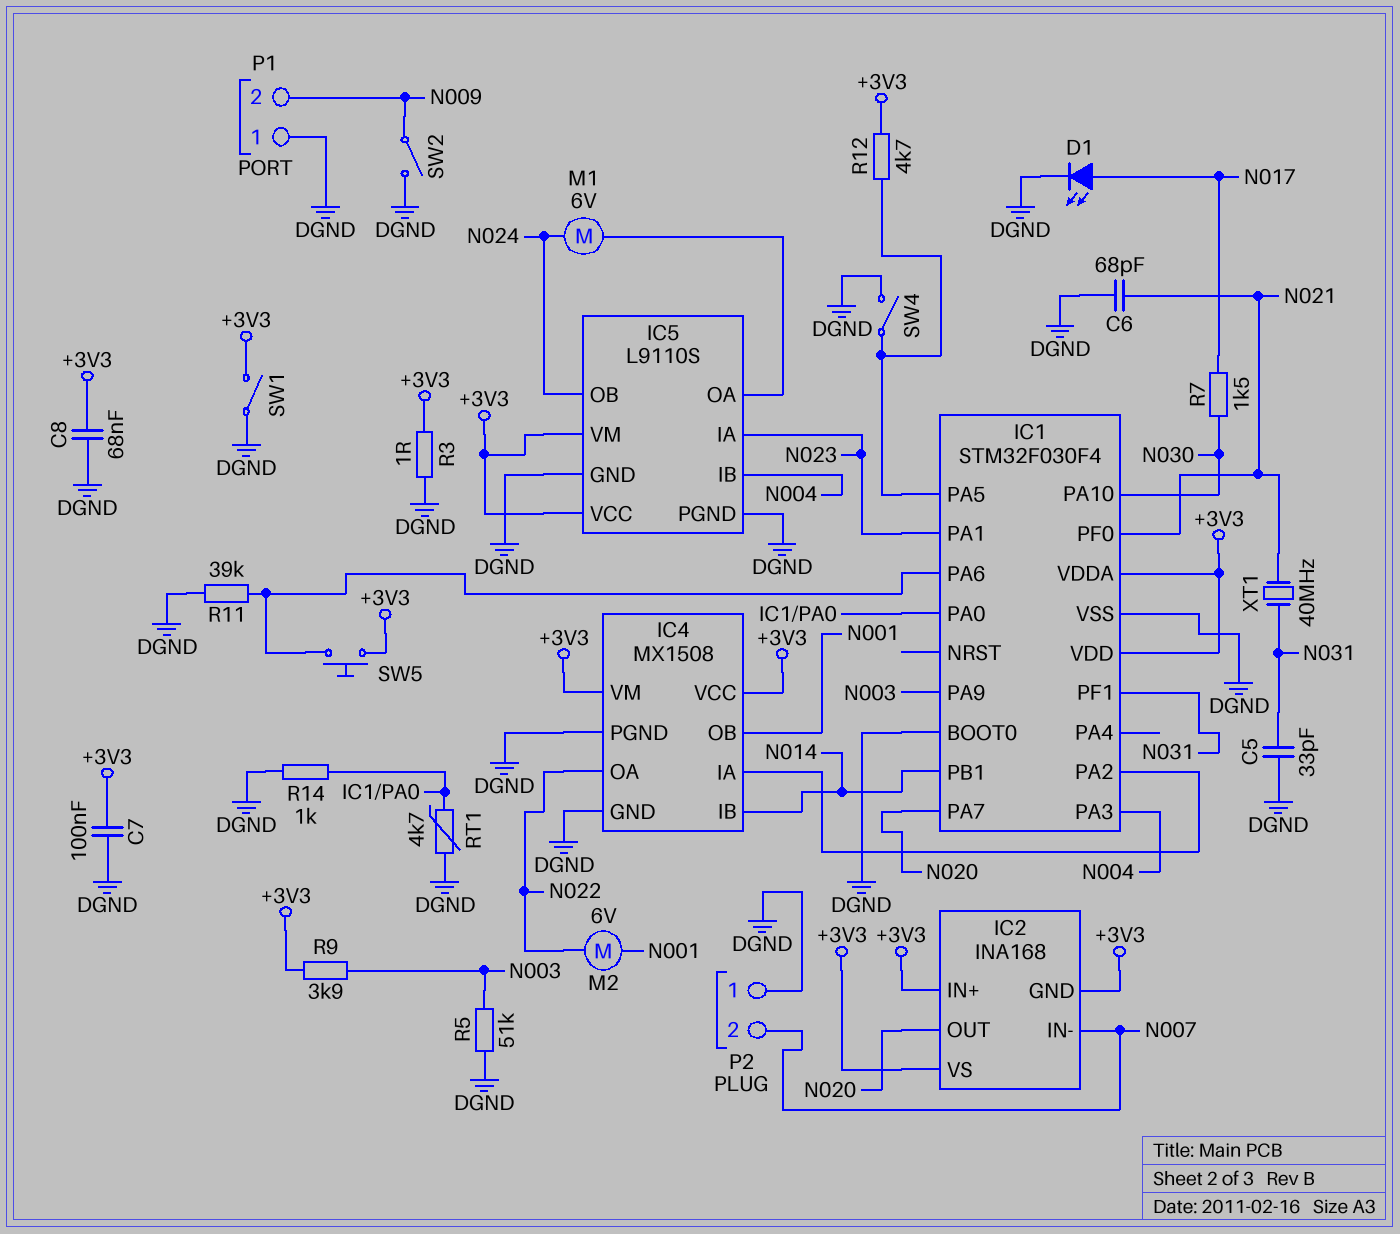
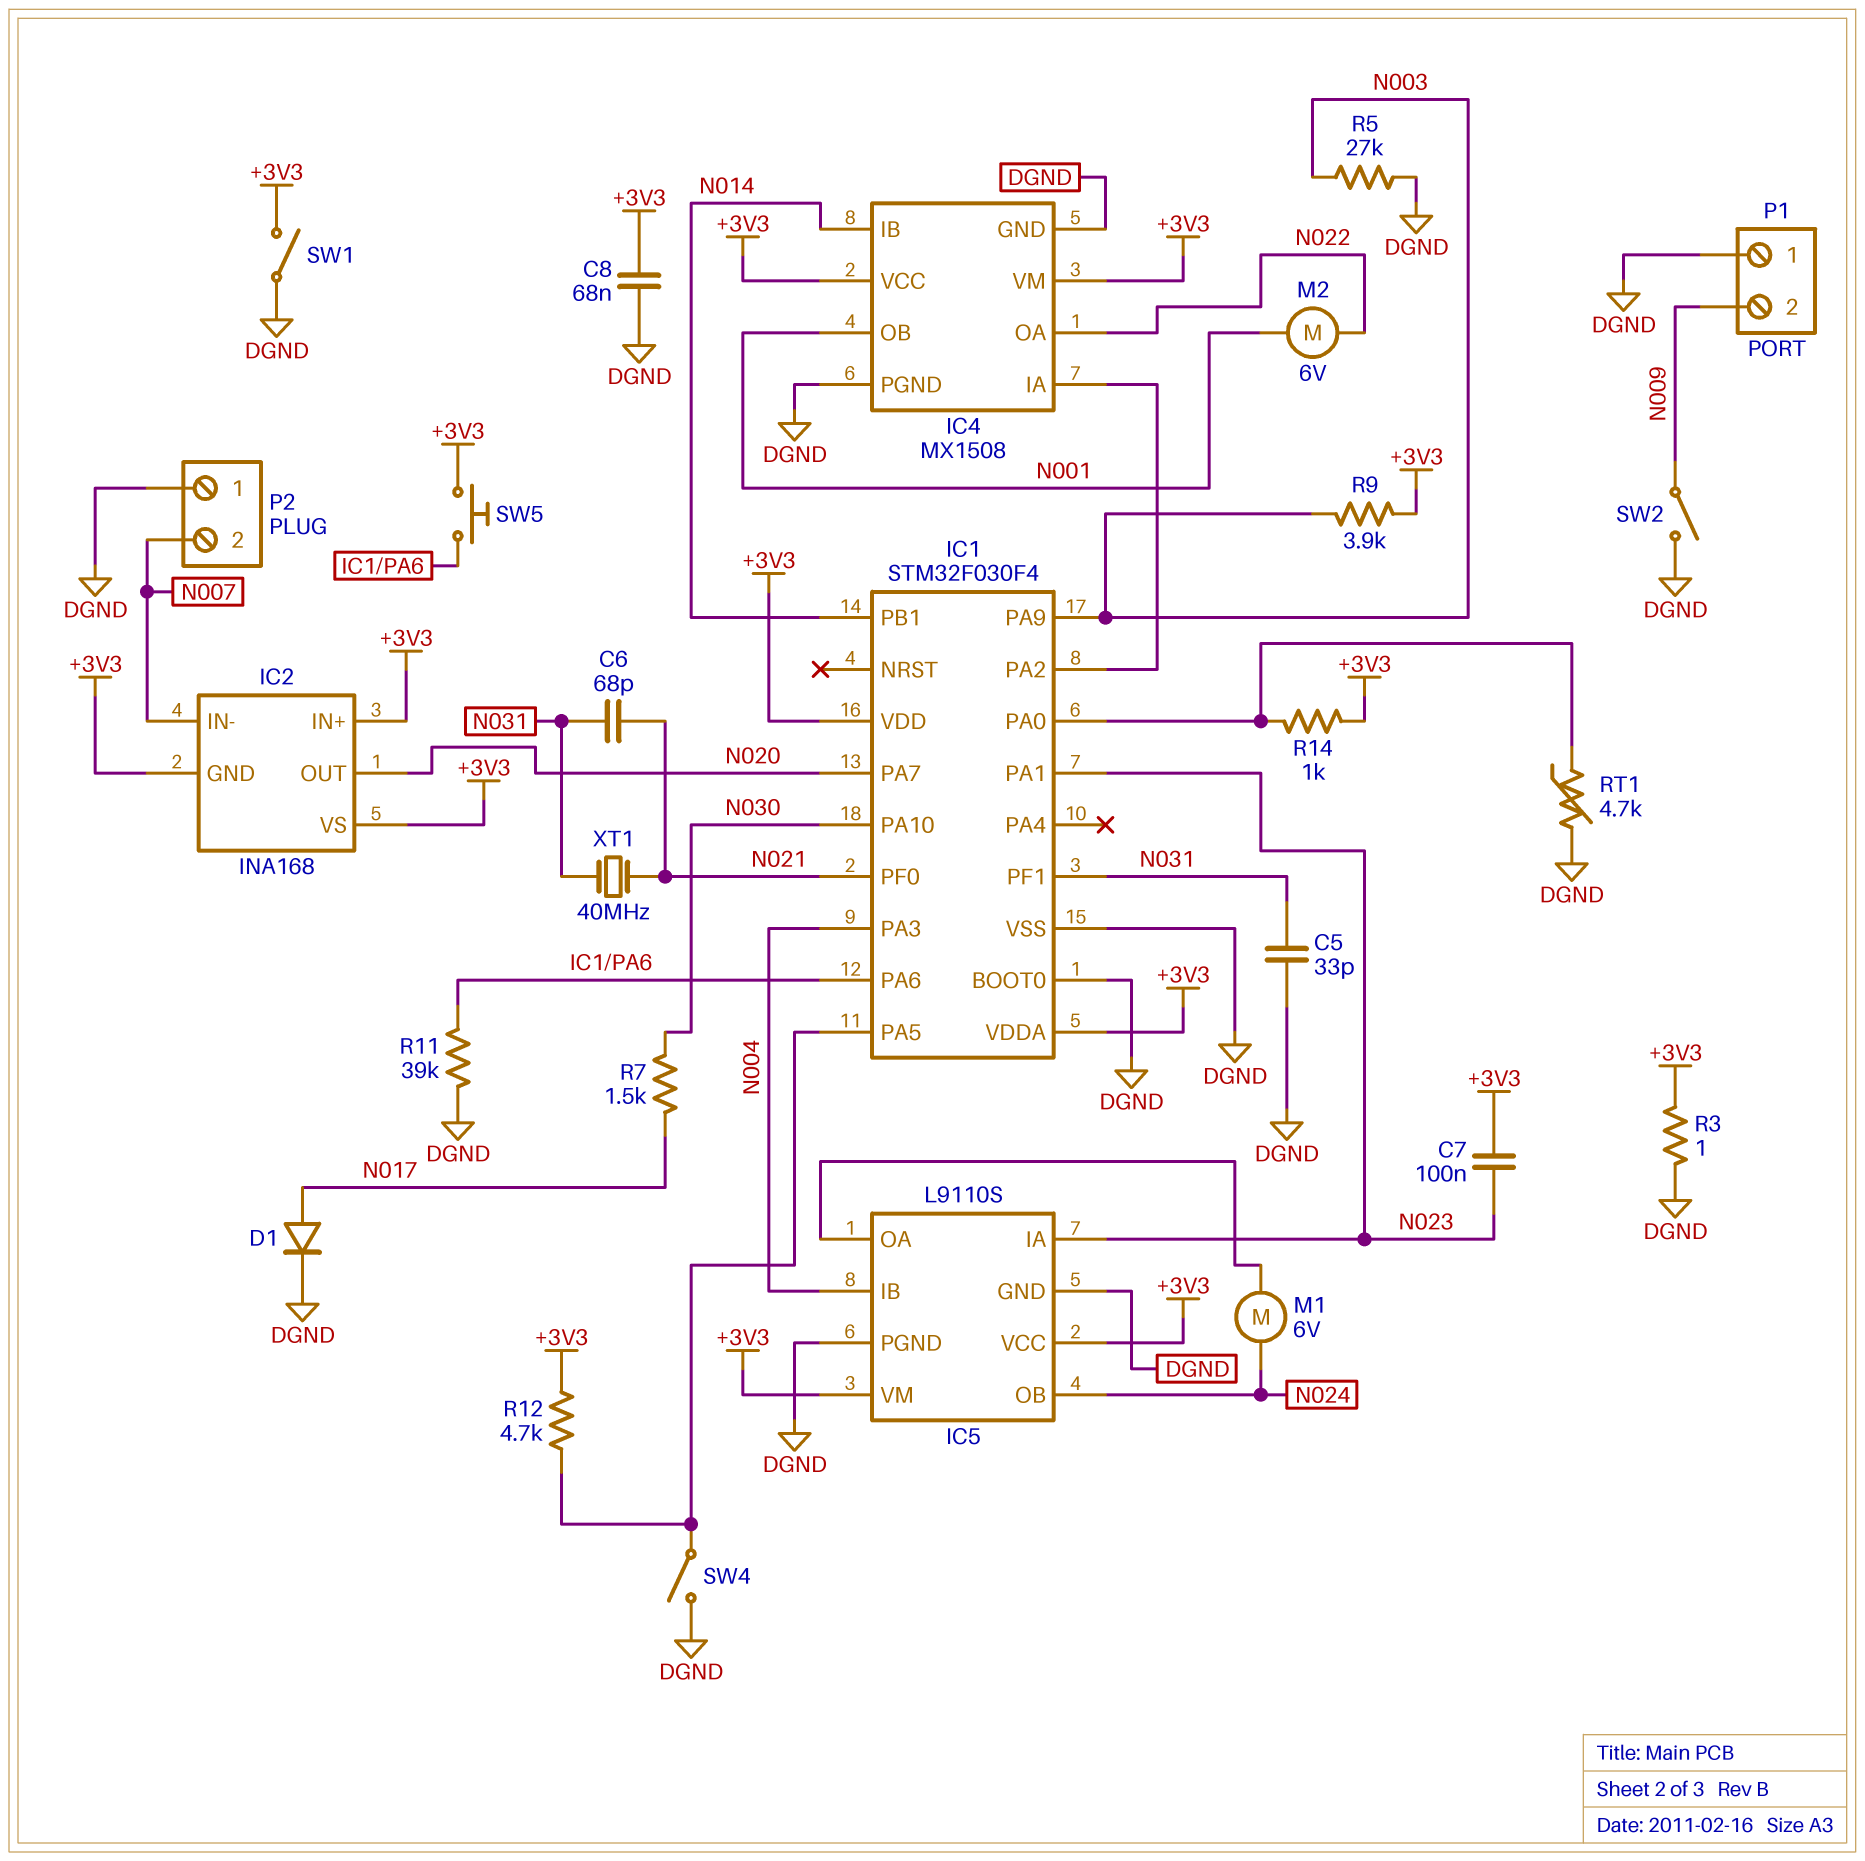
C6: 68pF (DGND, N021) -> 68pF (N021, N031)
C7: 100nF (+3V3, DGND) -> 100nF (+3V3, N023)
D1: LED (A N017, K DGND) -> diode (A N017, K DGND)
R5: 51k (DGND, N003) -> 27k (DGND, N003)
R14: 1k (DGND, IC1/PA0) -> 1k (+3V3, IC1/PA0)

